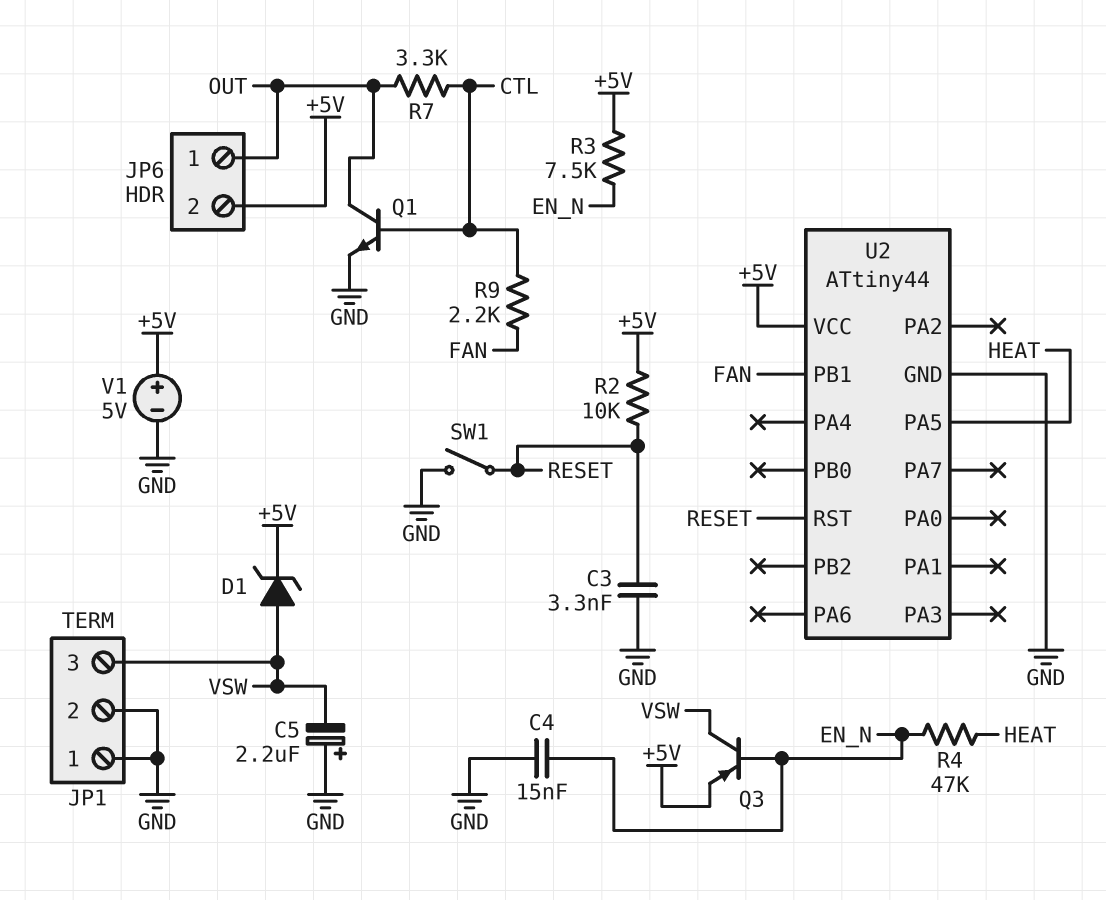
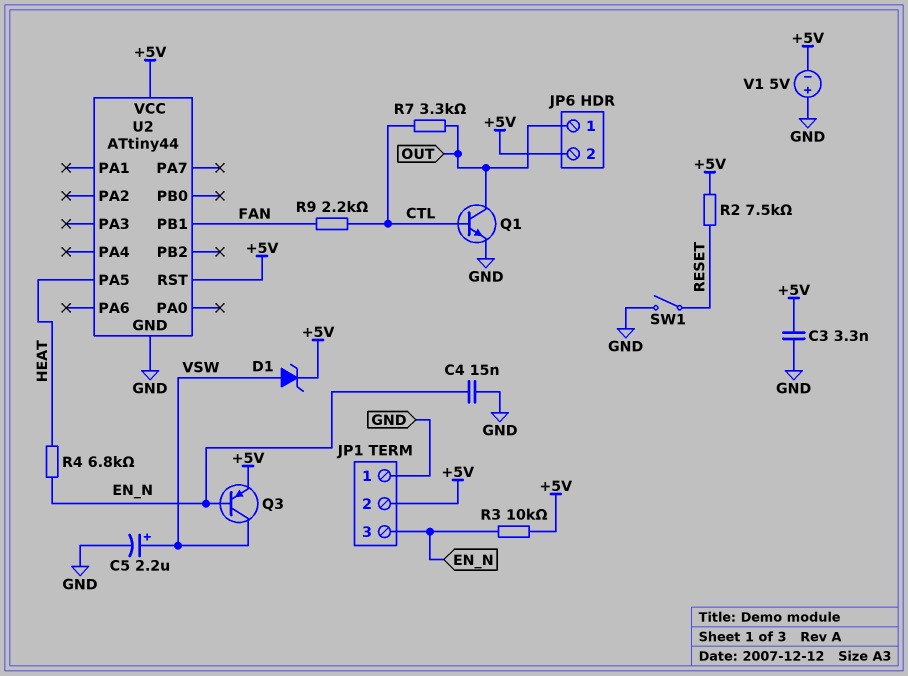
C3: 3.3nF (GND, RESET) -> 3.3nF (+5V, GND)
C5: 2.2uF (plus GND, minus VSW) -> 2.2uF (plus VSW, minus GND)
JP1 pin 2: GND -> +5V
JP1 pin 3: VSW -> EN_N
R2: 10k (+5V, RESET) -> 7.5k (+5V, RESET)
R3: 7.5k (+5V, EN_N) -> 10k (+5V, EN_N)
R4: 47k (EN_N, HEAT) -> 6.8k (EN_N, HEAT)
U2 pin RST: RESET -> +5V
V1: 5V (plus +5V, minus GND) -> 5V (plus GND, minus +5V)

